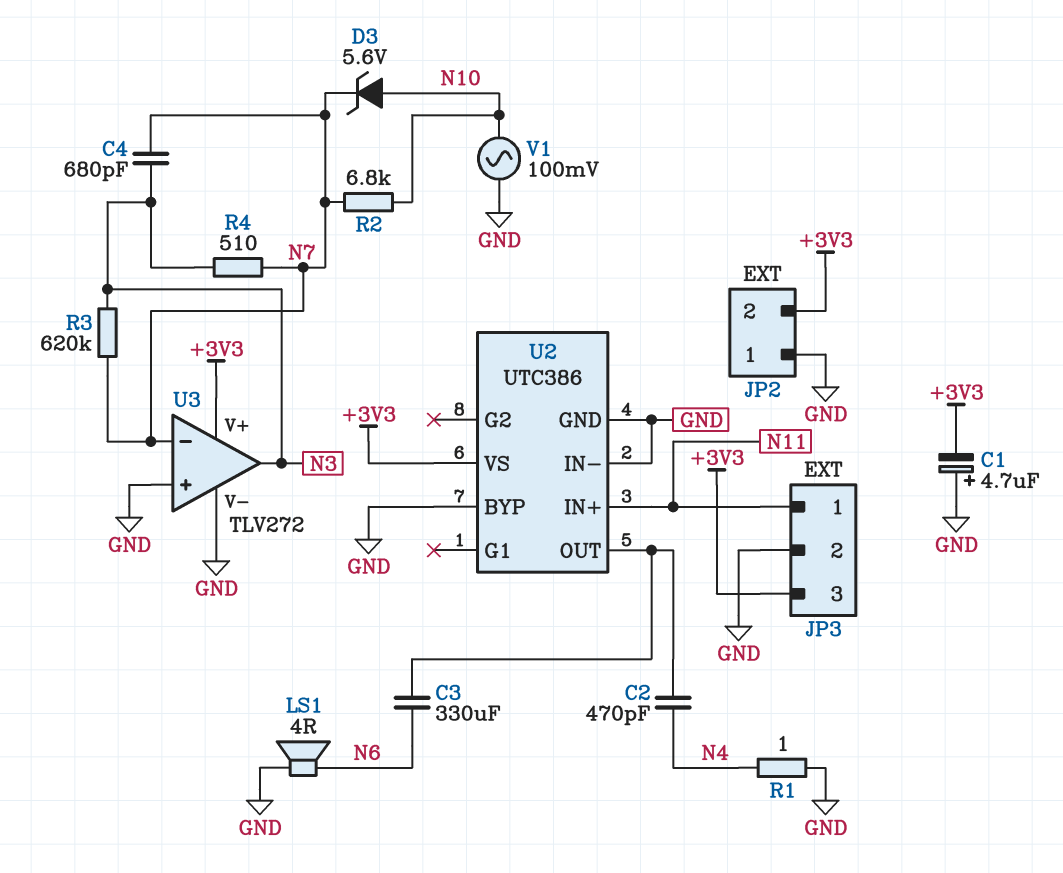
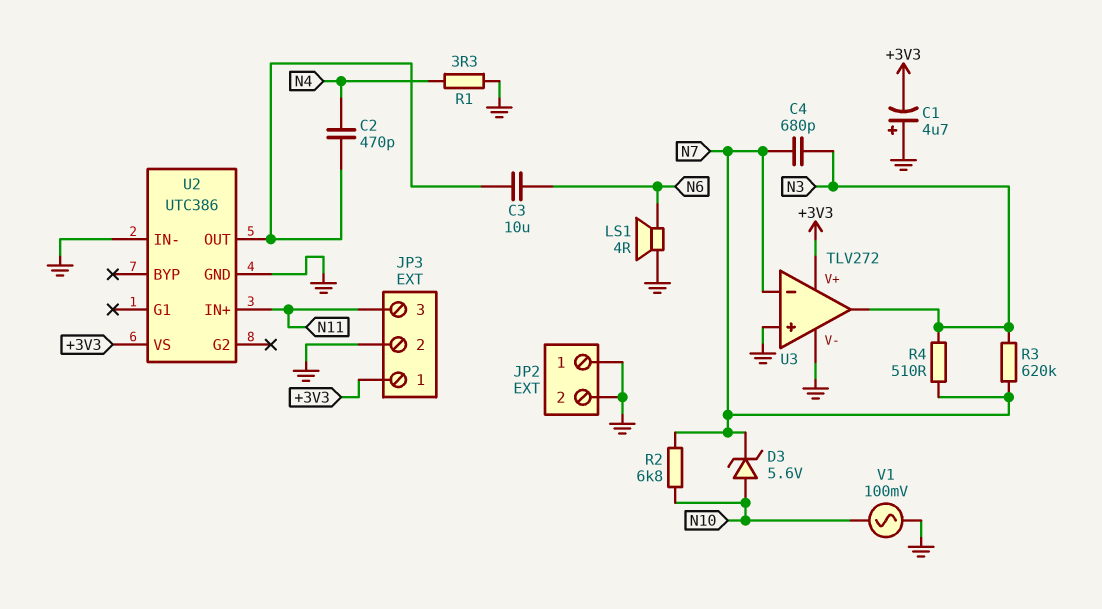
C3: 330uF (N6, U2/OUT) -> 10uF (N6, U2/OUT)
JP2 pin 2: +3V3 -> GND
JP3 pin 1: N11 -> +3V3
JP3 pin 3: +3V3 -> N11
R1: 1 (GND, N4) -> 3.3 (GND, N4)
U2 pin BYP: GND -> none

